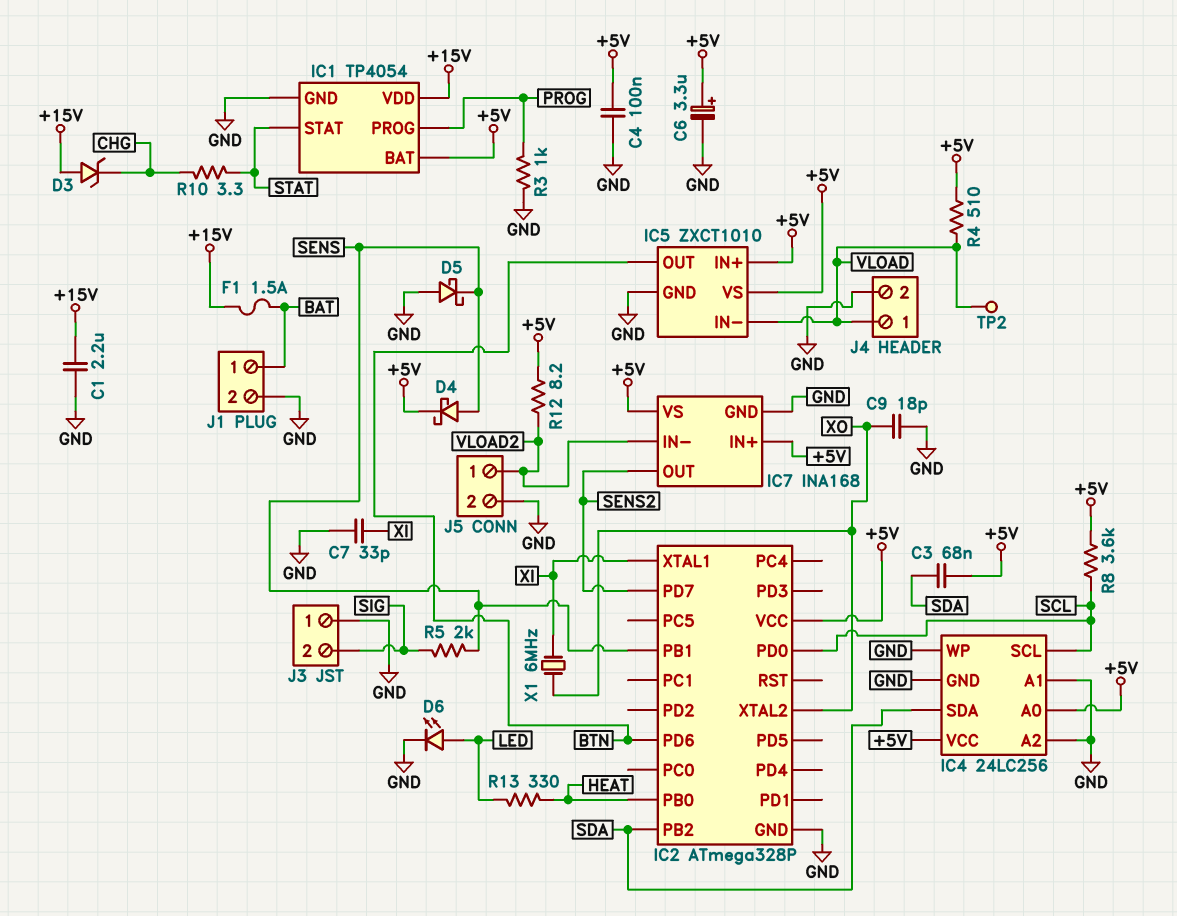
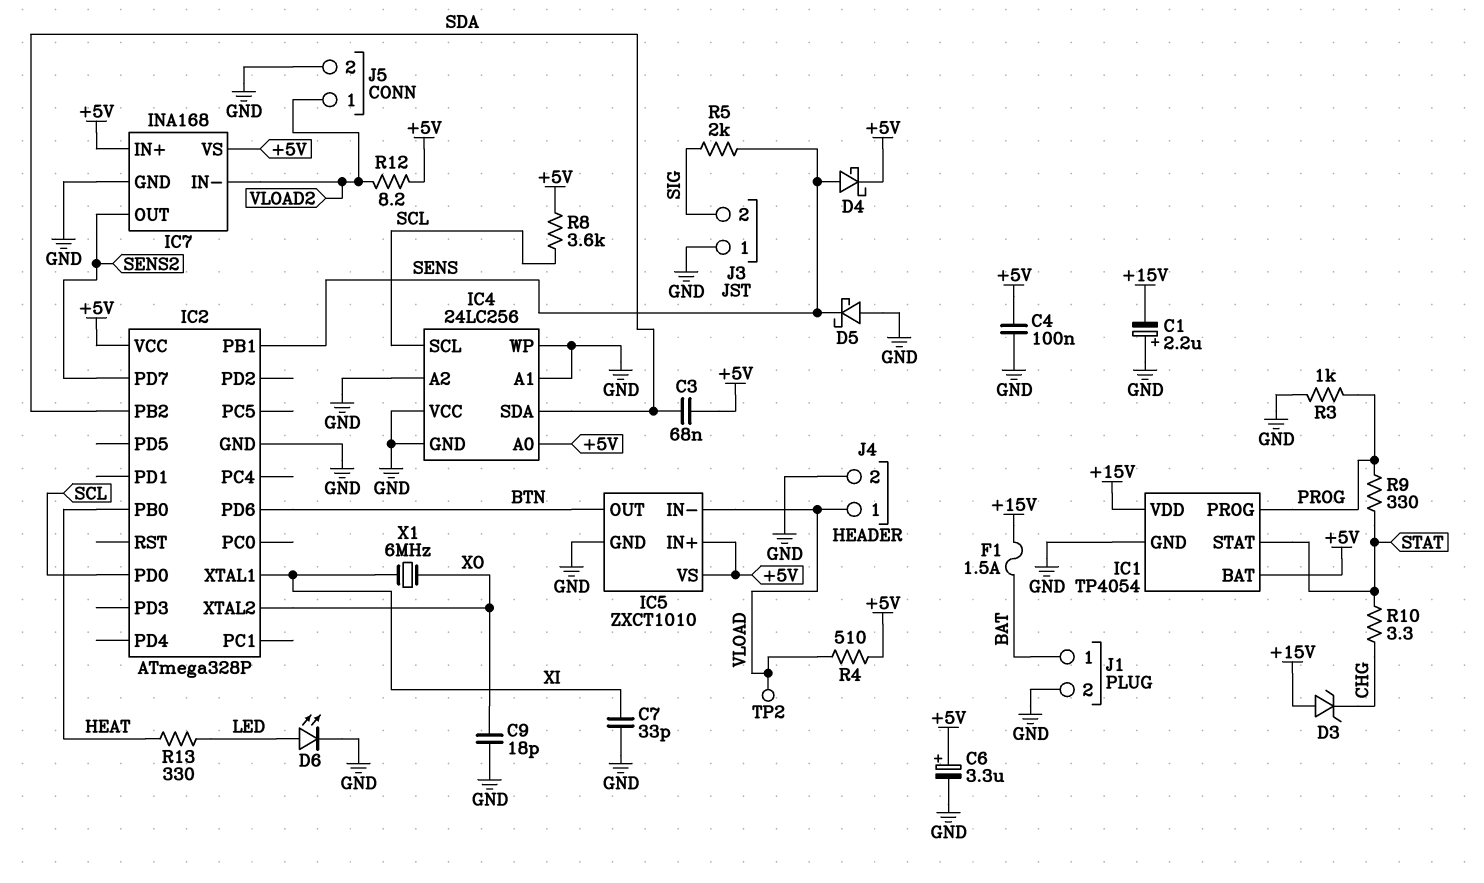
C1: 2.2uF (+15V, GND) -> 2.2uF (plus GND, minus +15V)
IC4 pin VCC: +5V -> GND
R9: none -> 330 (PROG, STAT)

